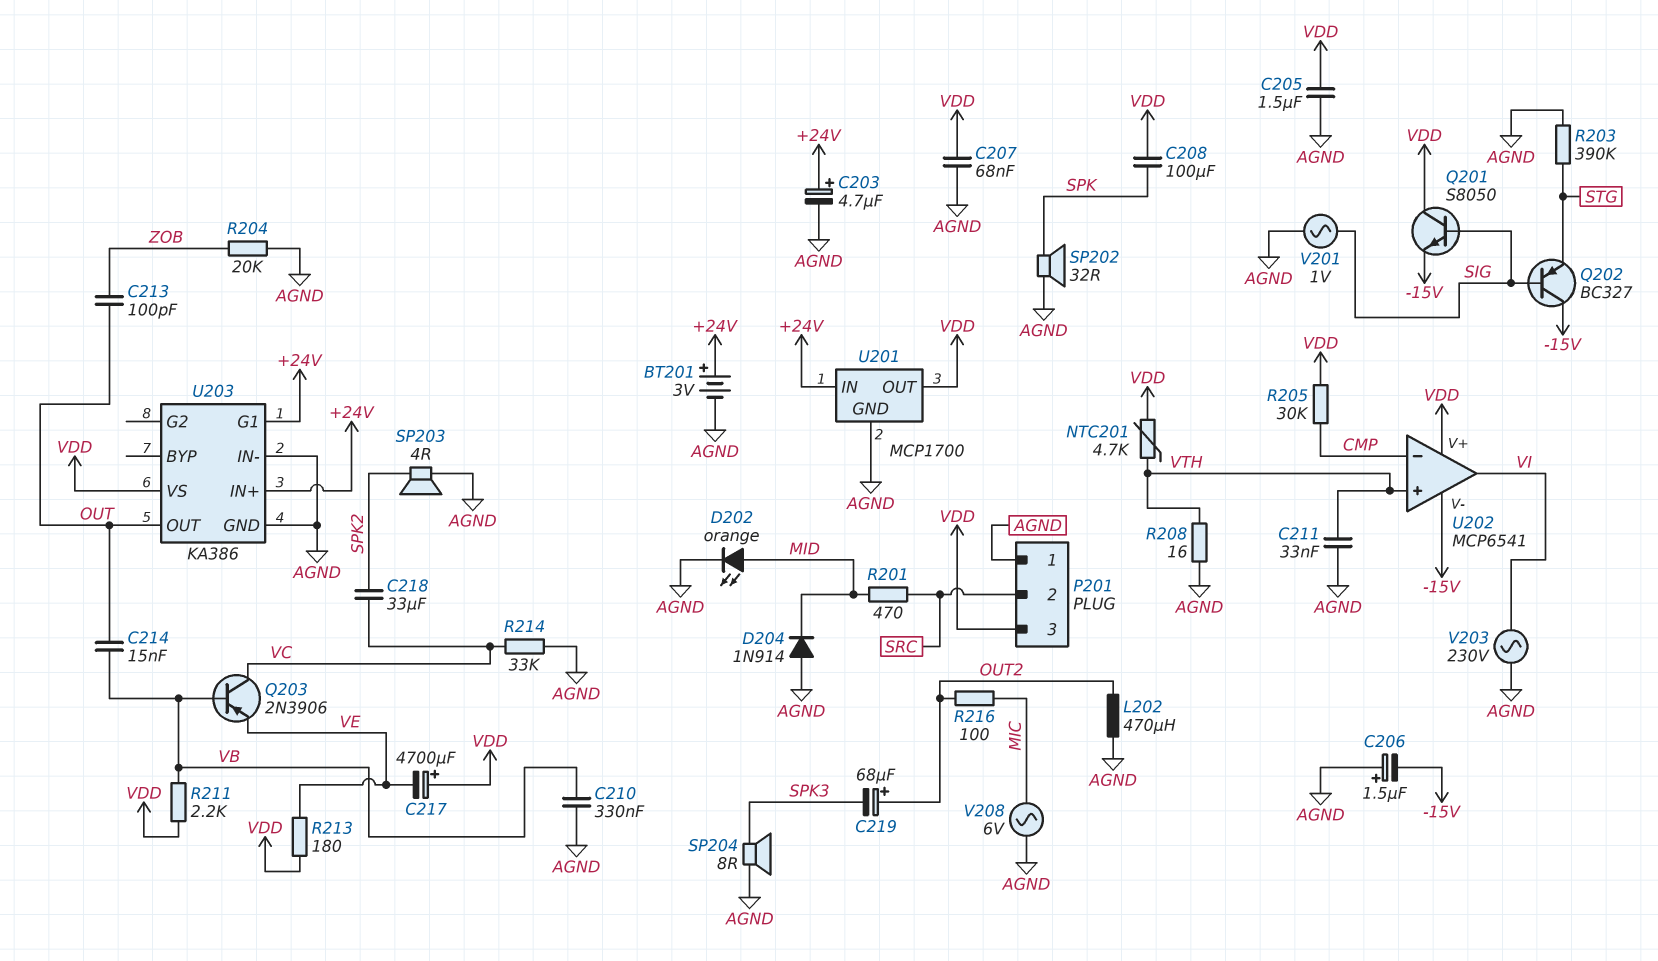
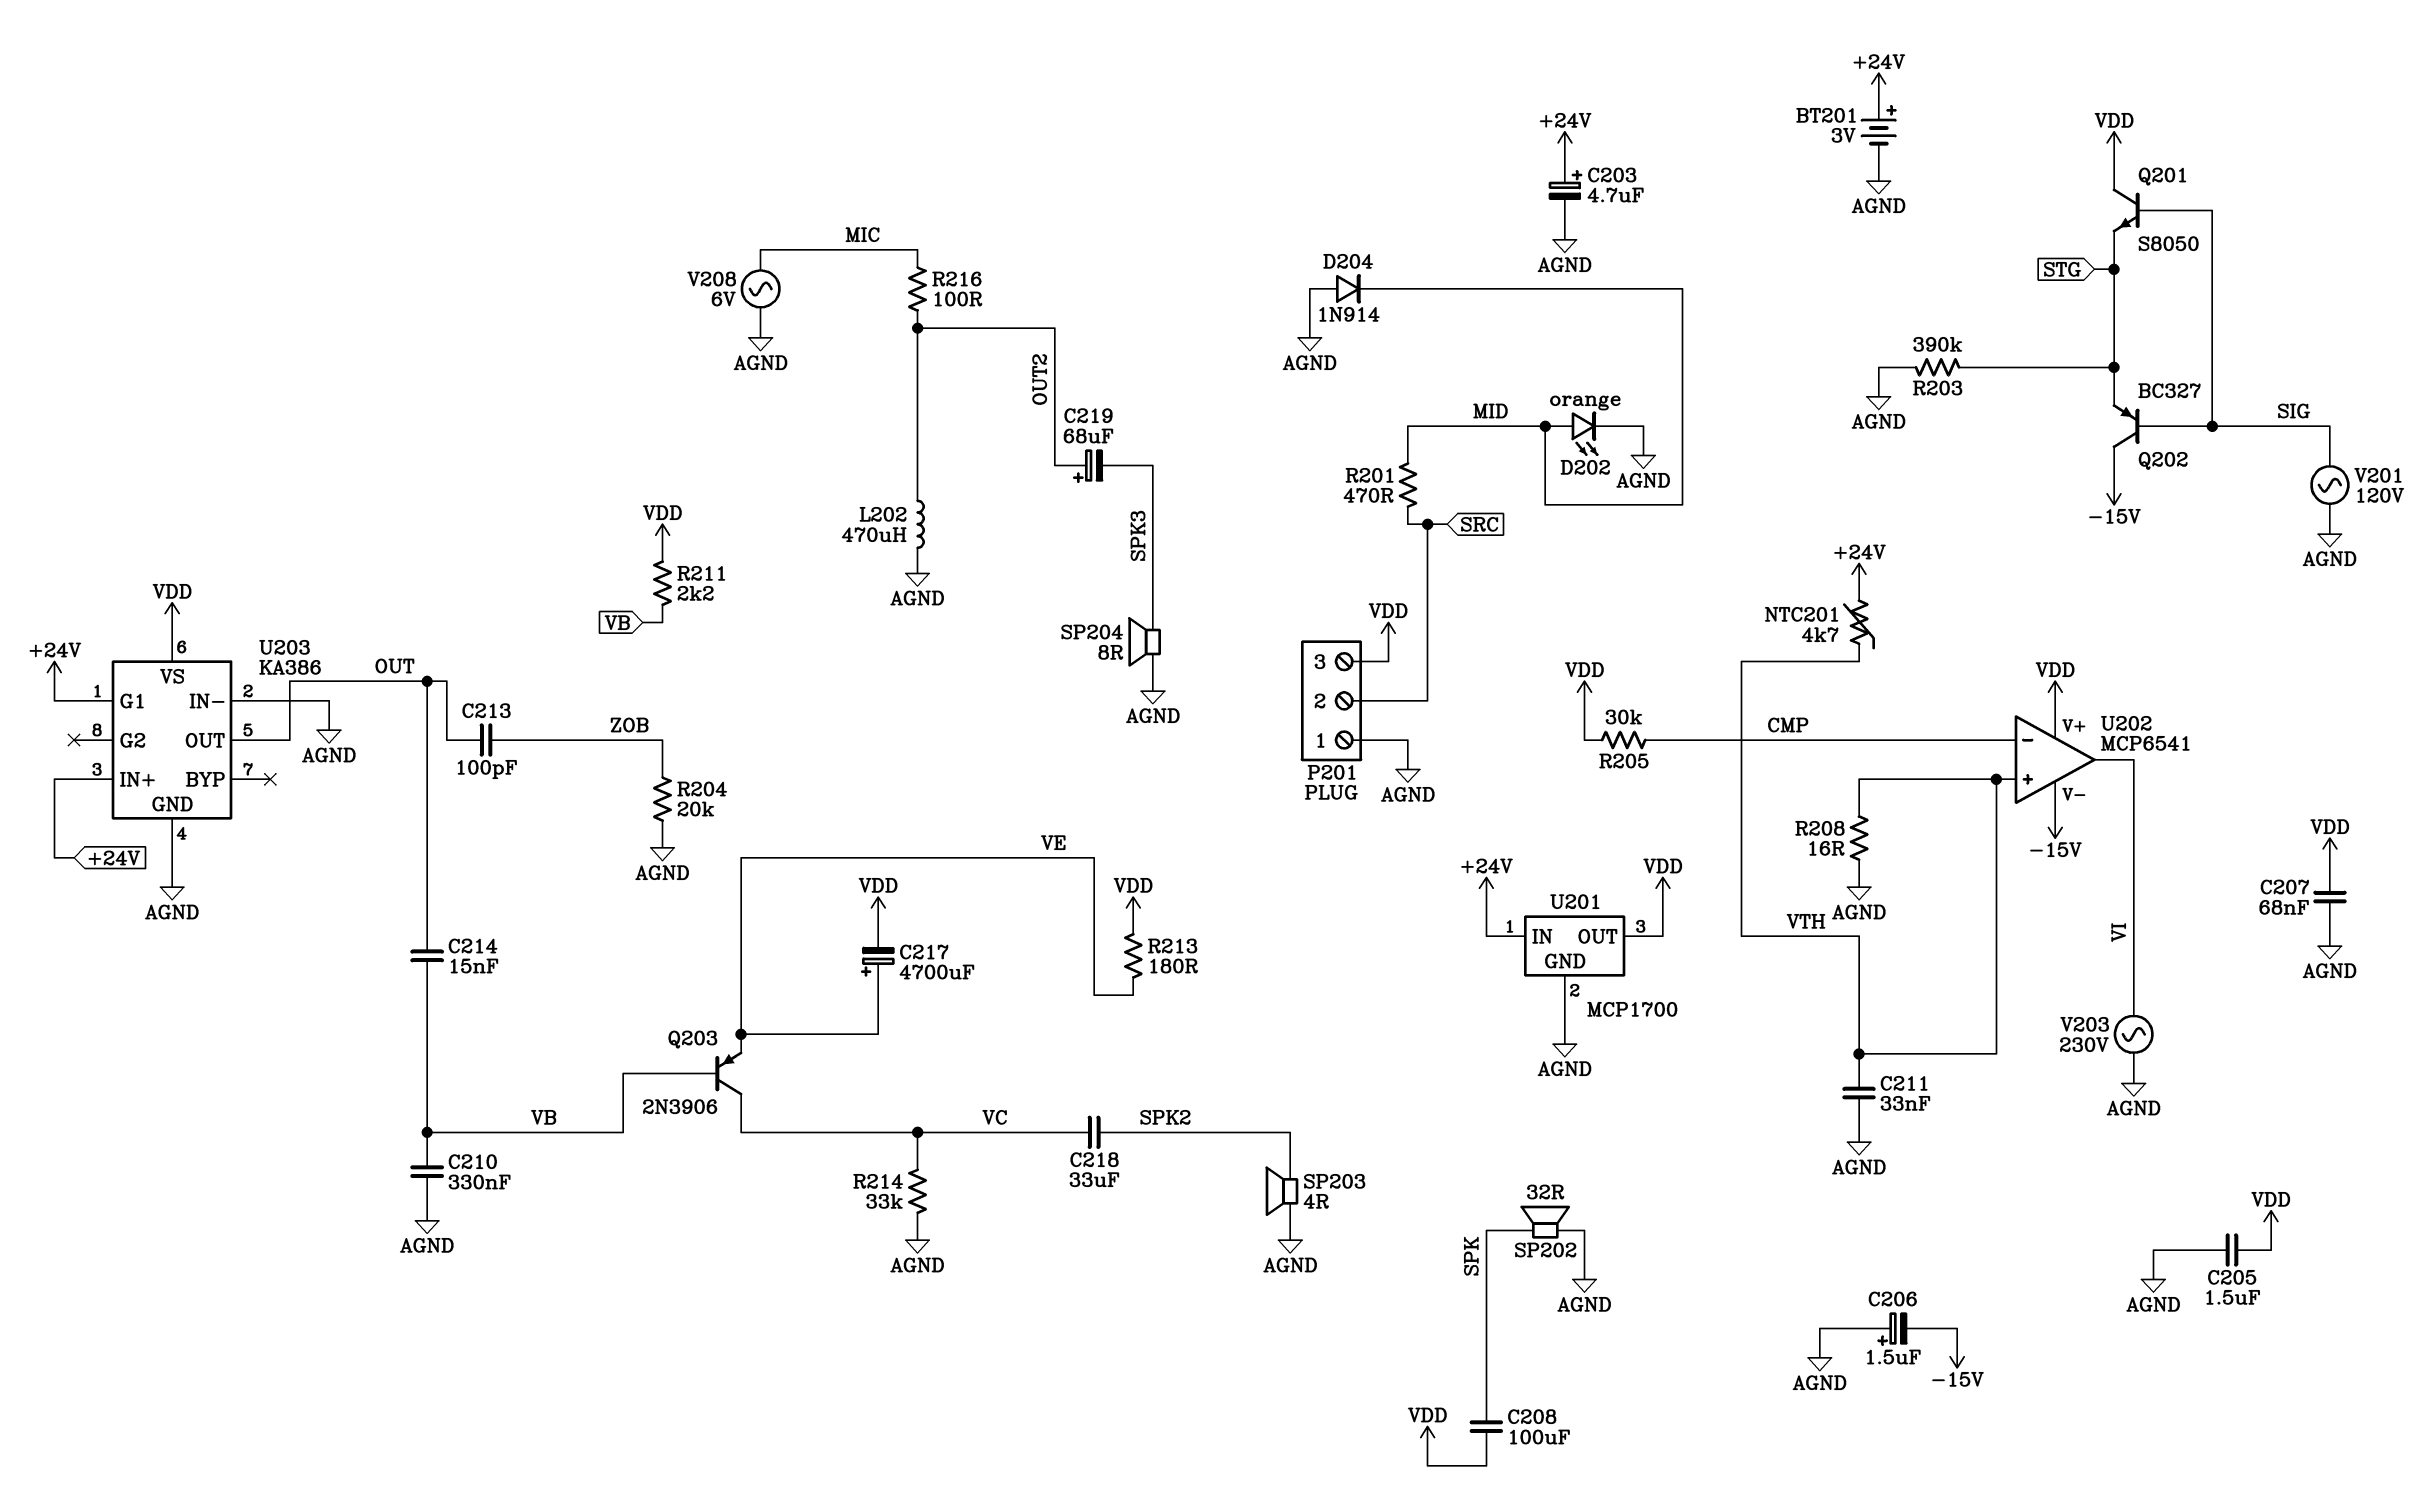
C217: 4700uF (plus VDD, minus VE) -> 4700uF (plus VE, minus VDD)
NTC201: 4.7k (VDD, VTH) -> 4.7k (+24V, VTH)
Q201: NPN S8050 (B SIG, C VDD, E -15V) -> NPN S8050 (B SIG, C VDD, E STG)
V201: AC 1V (AGND, SIG) -> AC 120V (AGND, SIG)

